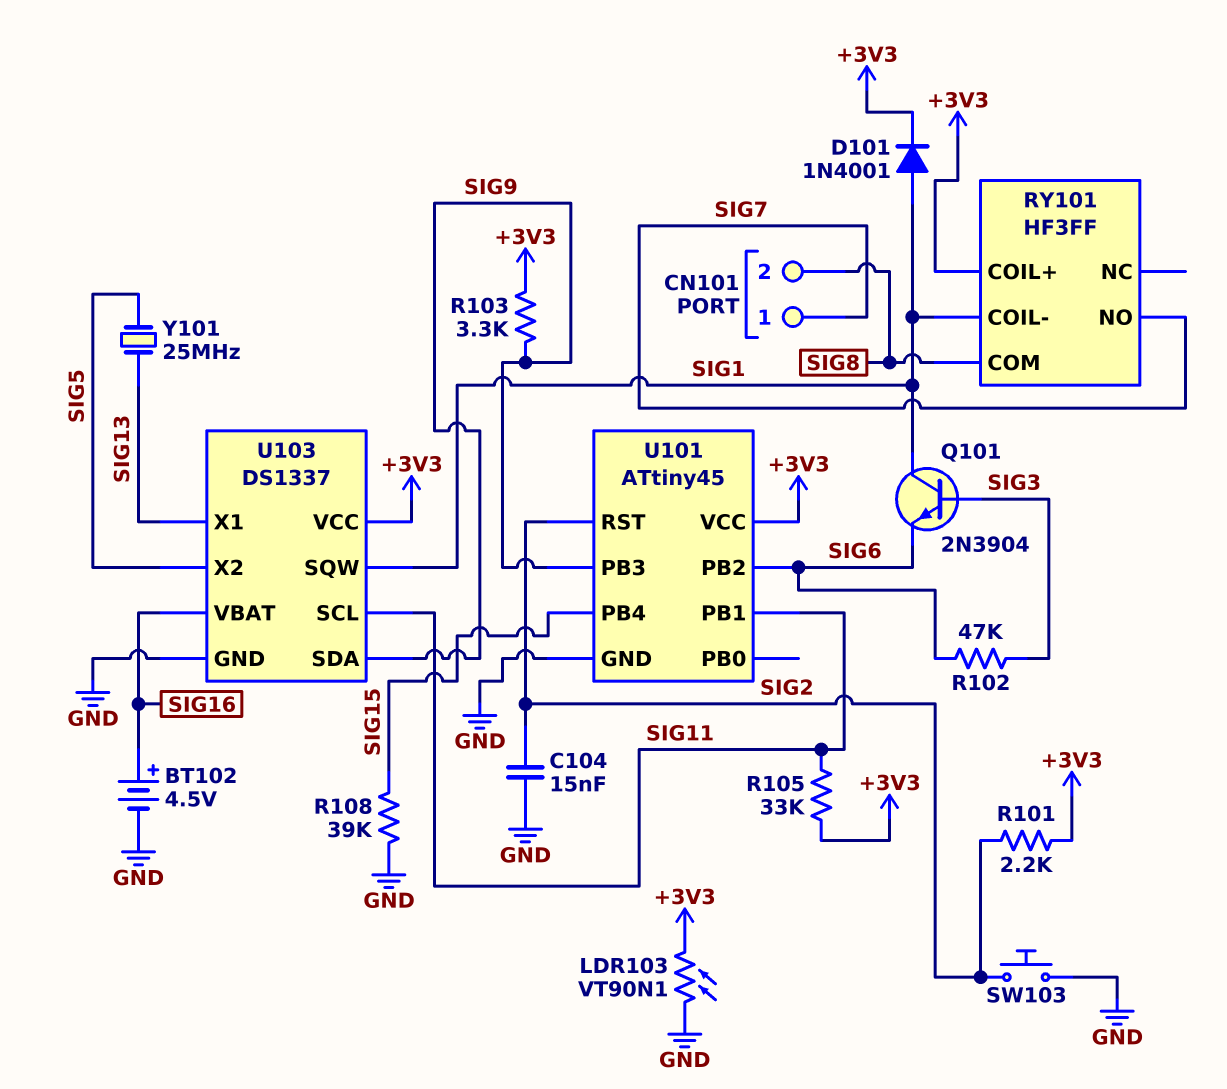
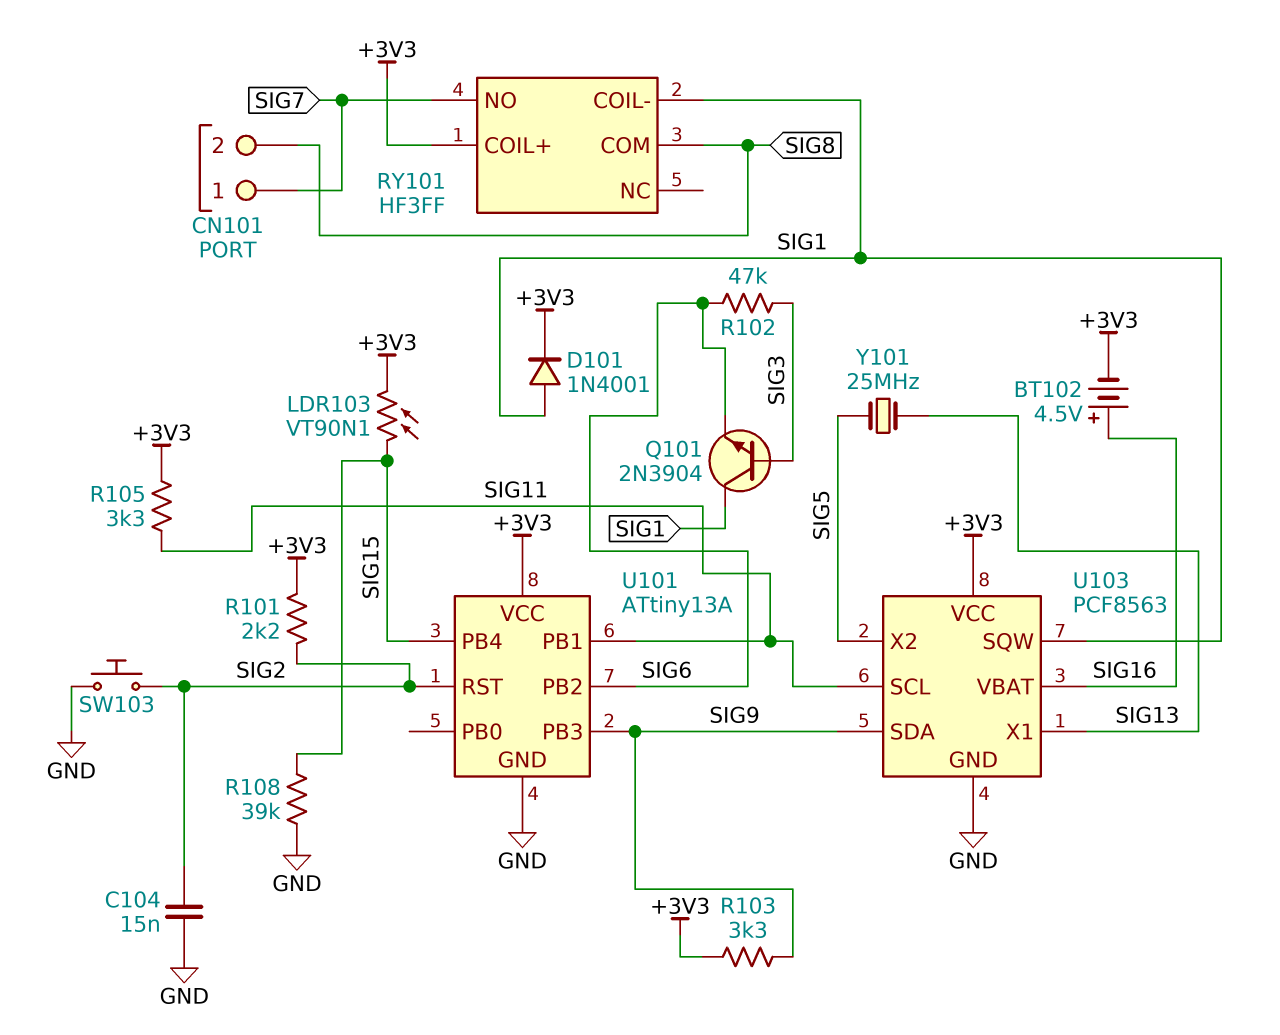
BT102: 4.5V (plus SIG16, minus GND) -> 4.5V (plus SIG16, minus +3V3)
LDR103: VT90N1 (+3V3, GND) -> VT90N1 (+3V3, SIG15)
R105: 33k (+3V3, SIG11) -> 3.3k (+3V3, SIG11)
U101: ATtiny45 -> ATtiny13A
U103: DS1337 -> PCF8563

